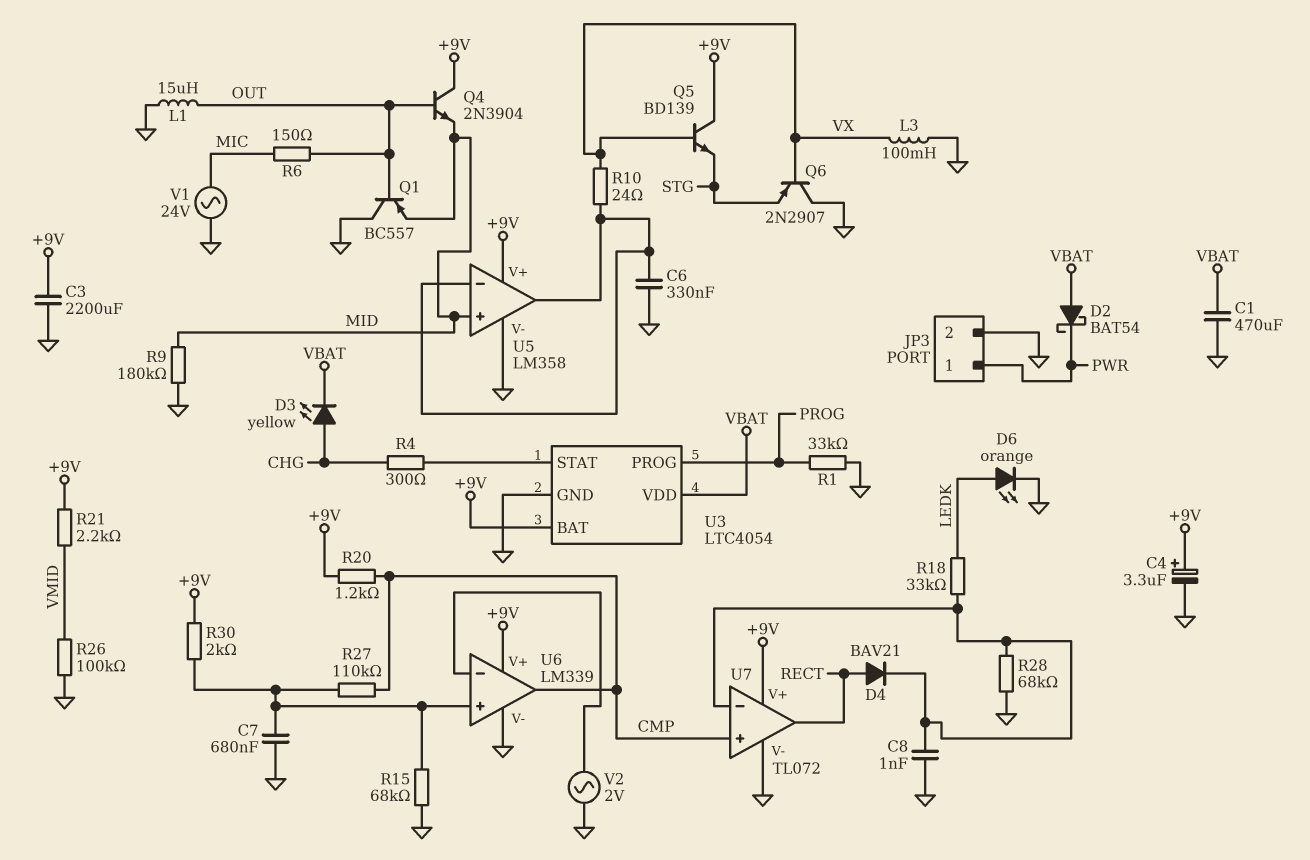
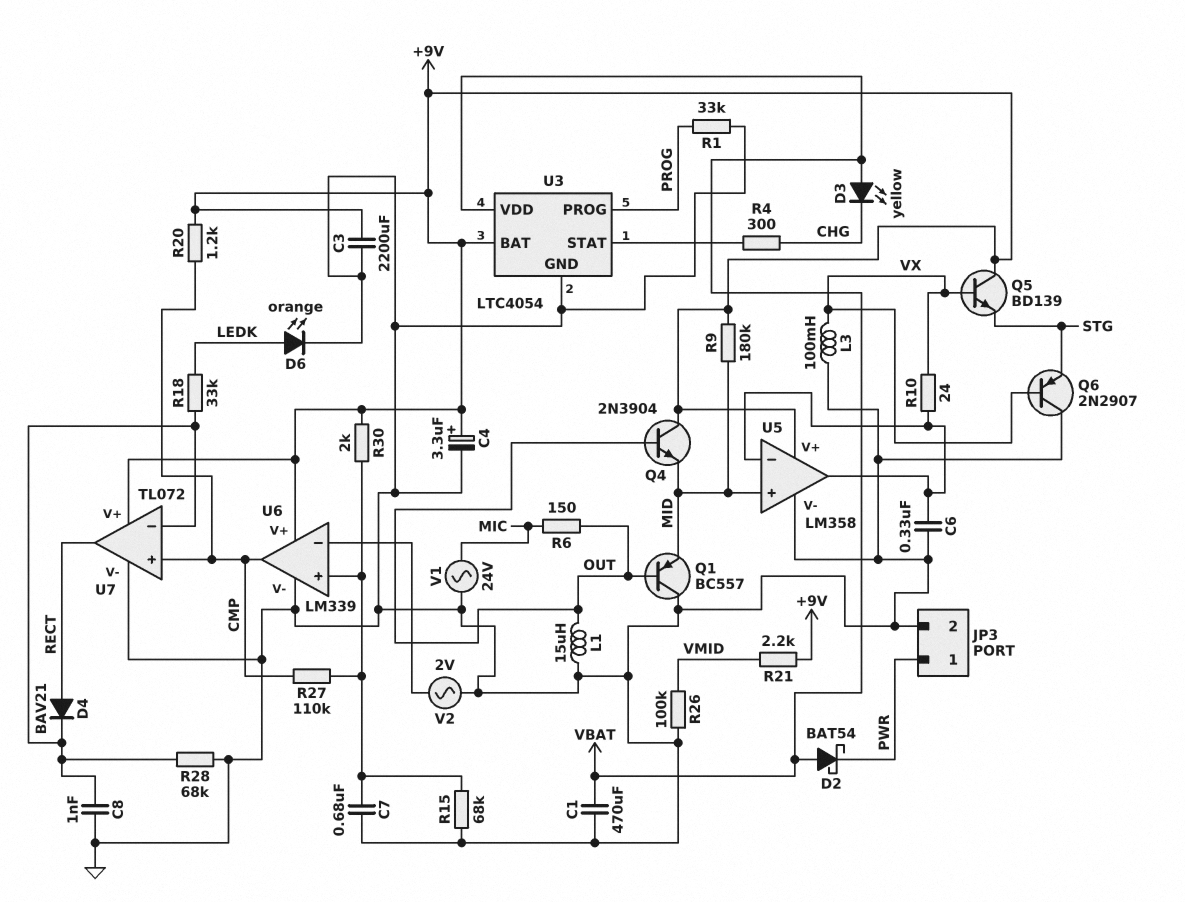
D3: LED yellow (A CHG, K VBAT) -> LED yellow (A VBAT, K CHG)
R9: 180k (GND, MID) -> 180k (+9V, MID)

